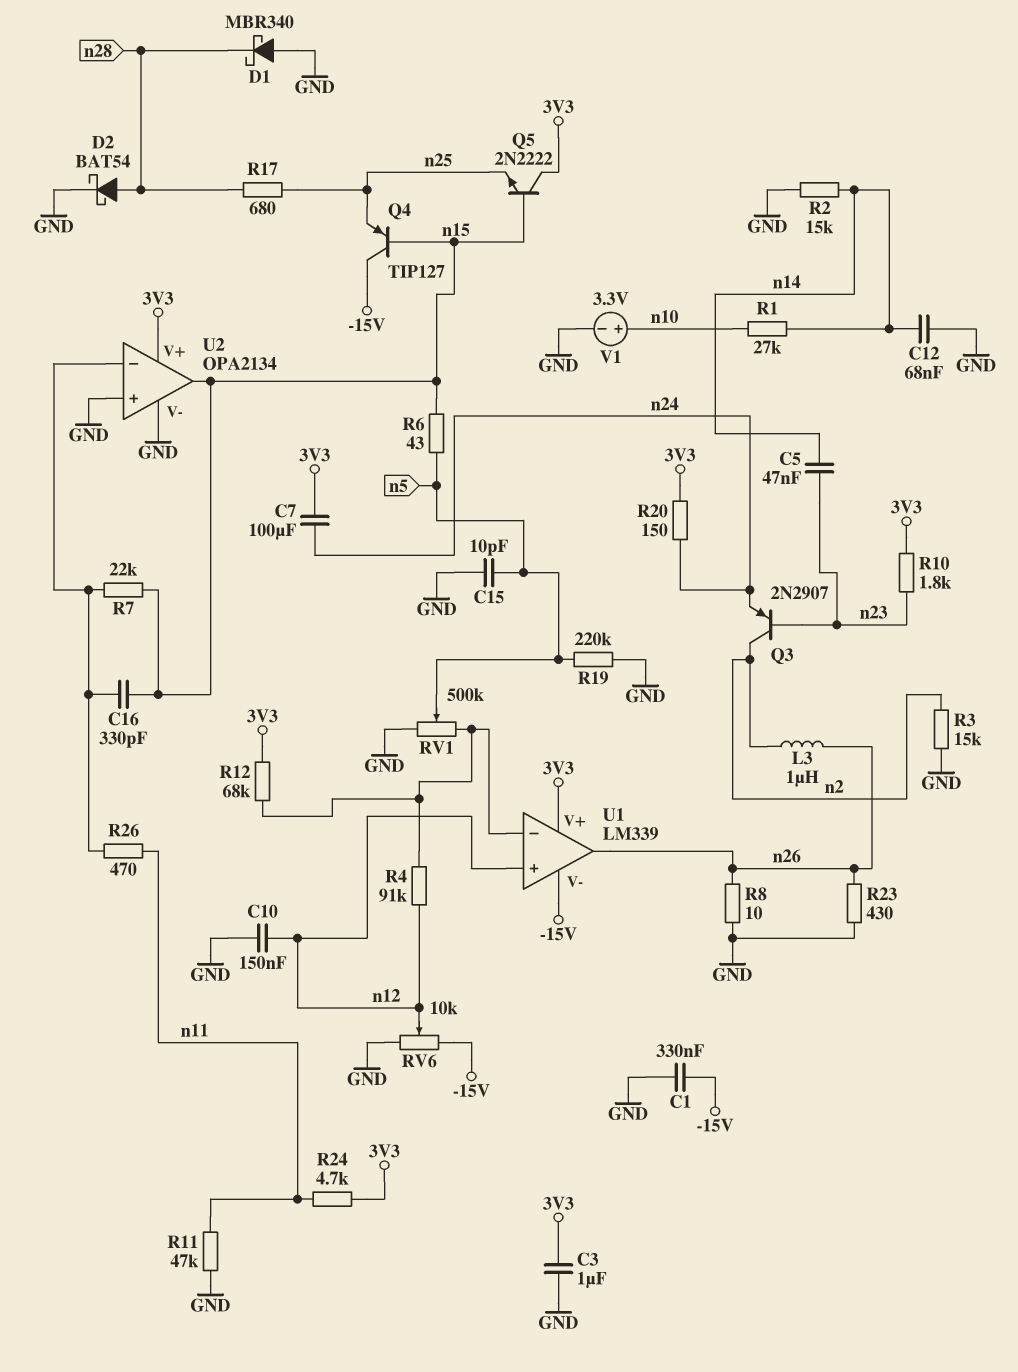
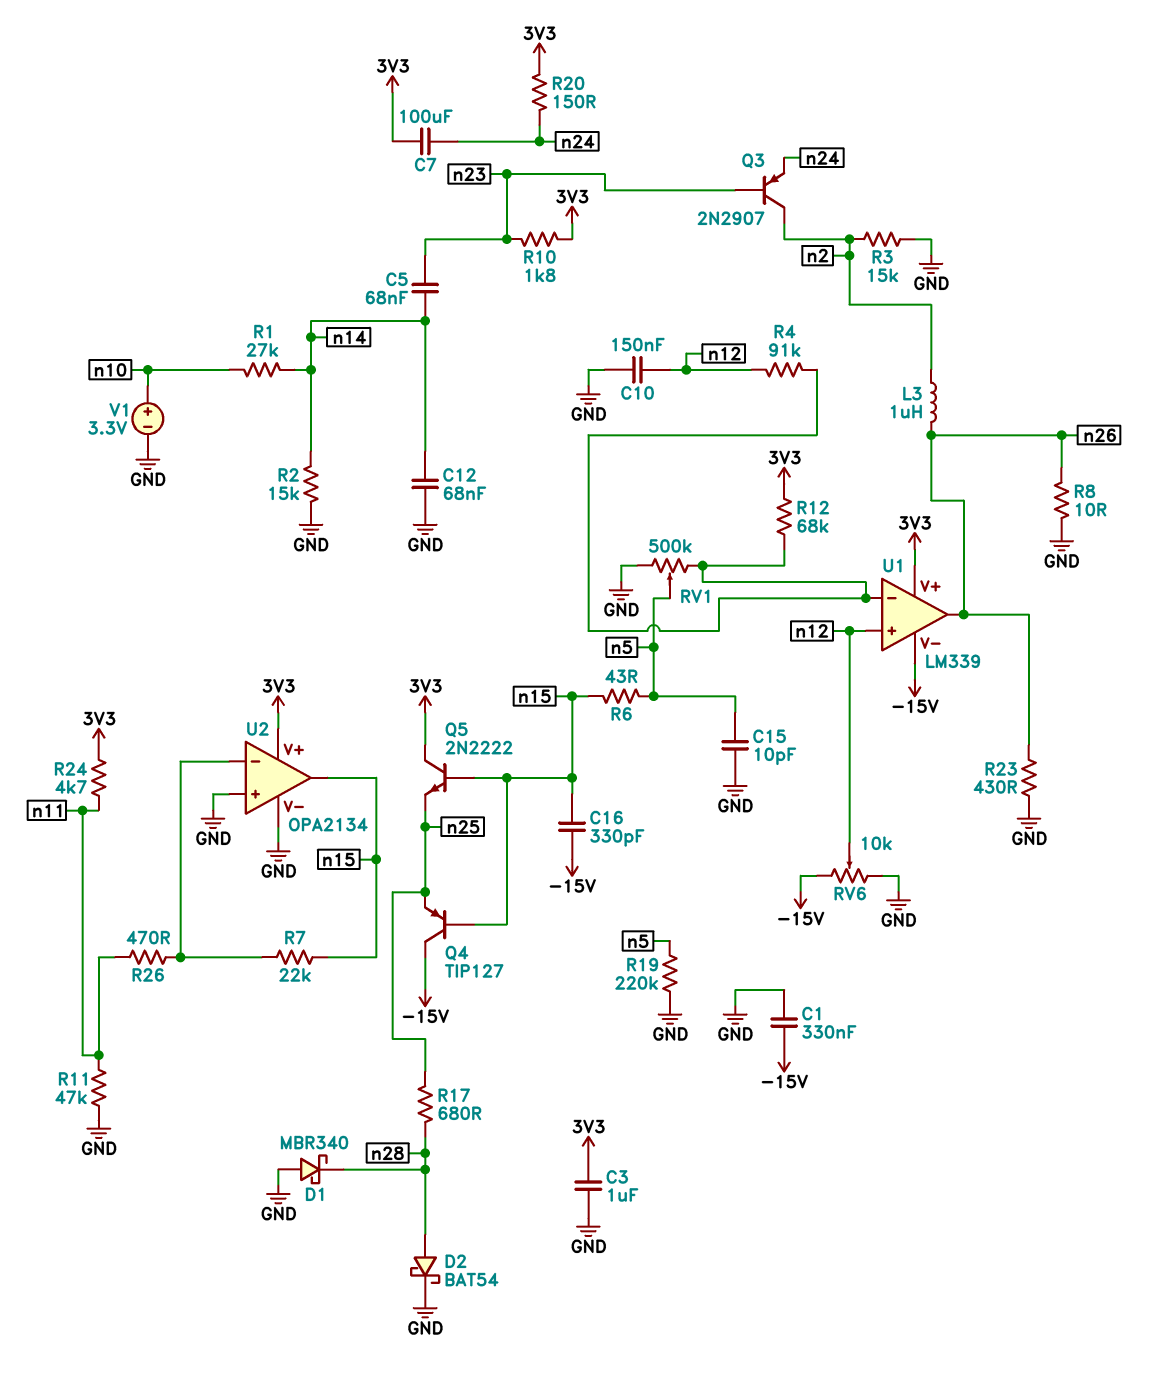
C5: 47nF (n14, n23) -> 68nF (n14, n23)
C16: 330pF (U2/in-, n15) -> 330pF (-15V, n15)

